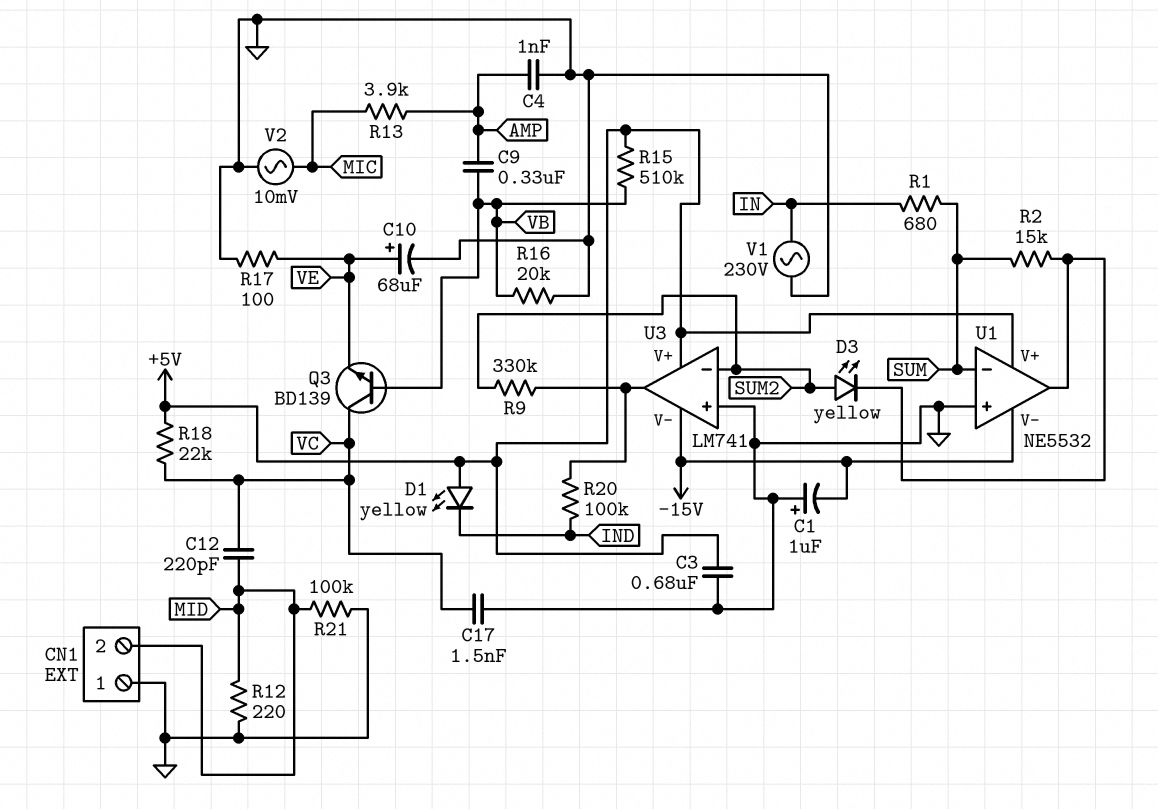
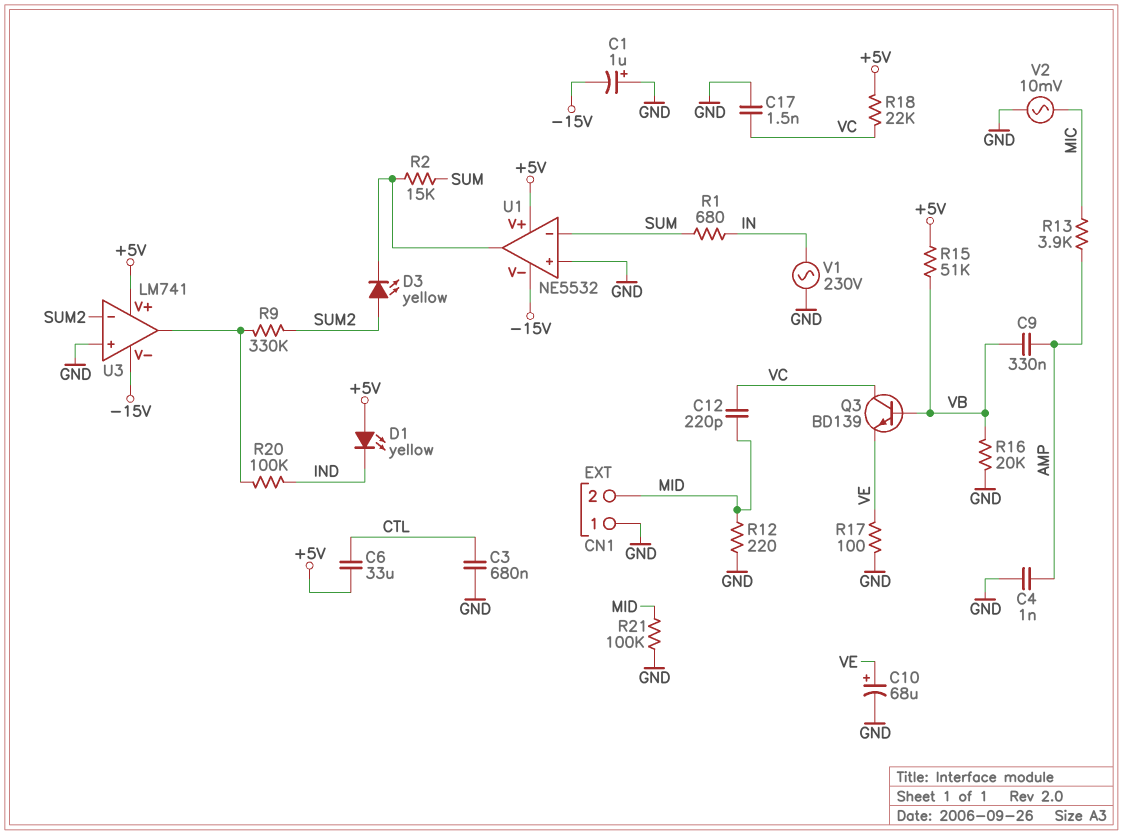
C3: 680nF (+5V, GND) -> 680nF (CTL, GND)
C6: none -> 33uF (+5V, CTL)
R15: 510k (+5V, VB) -> 51k (+5V, VB)

